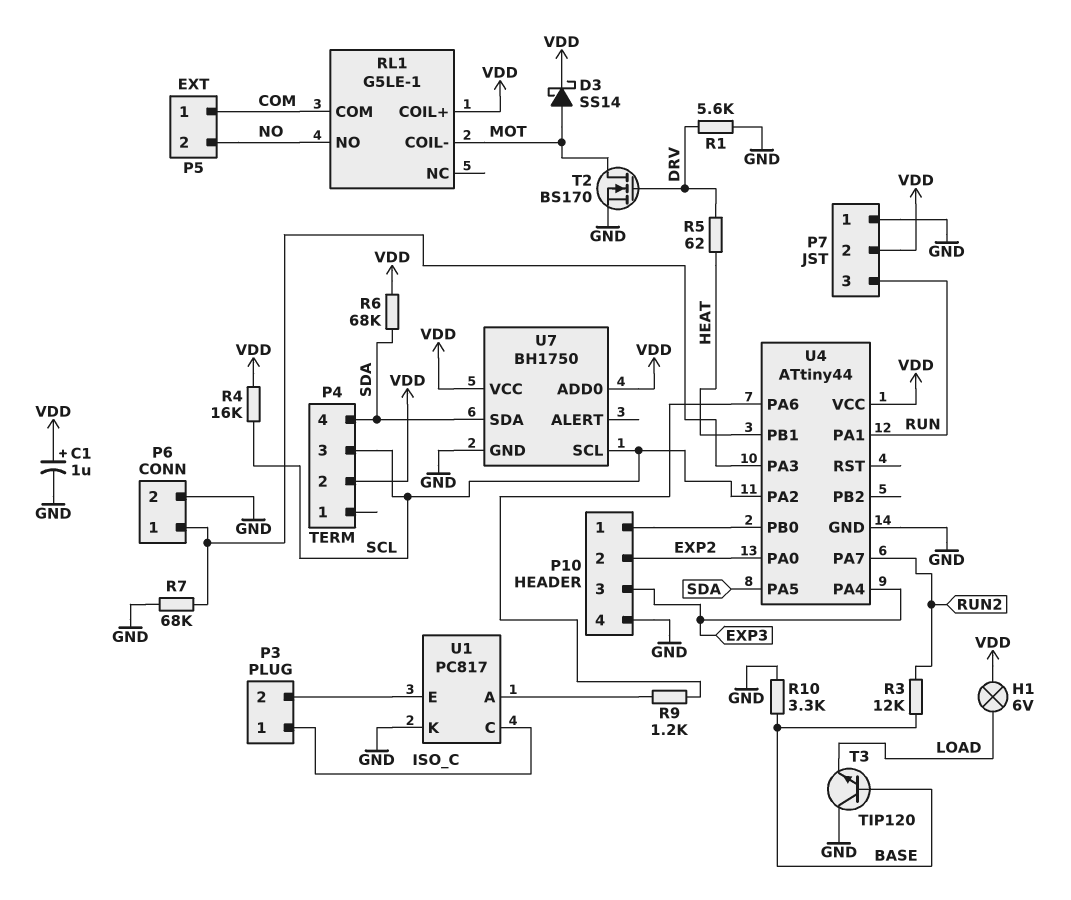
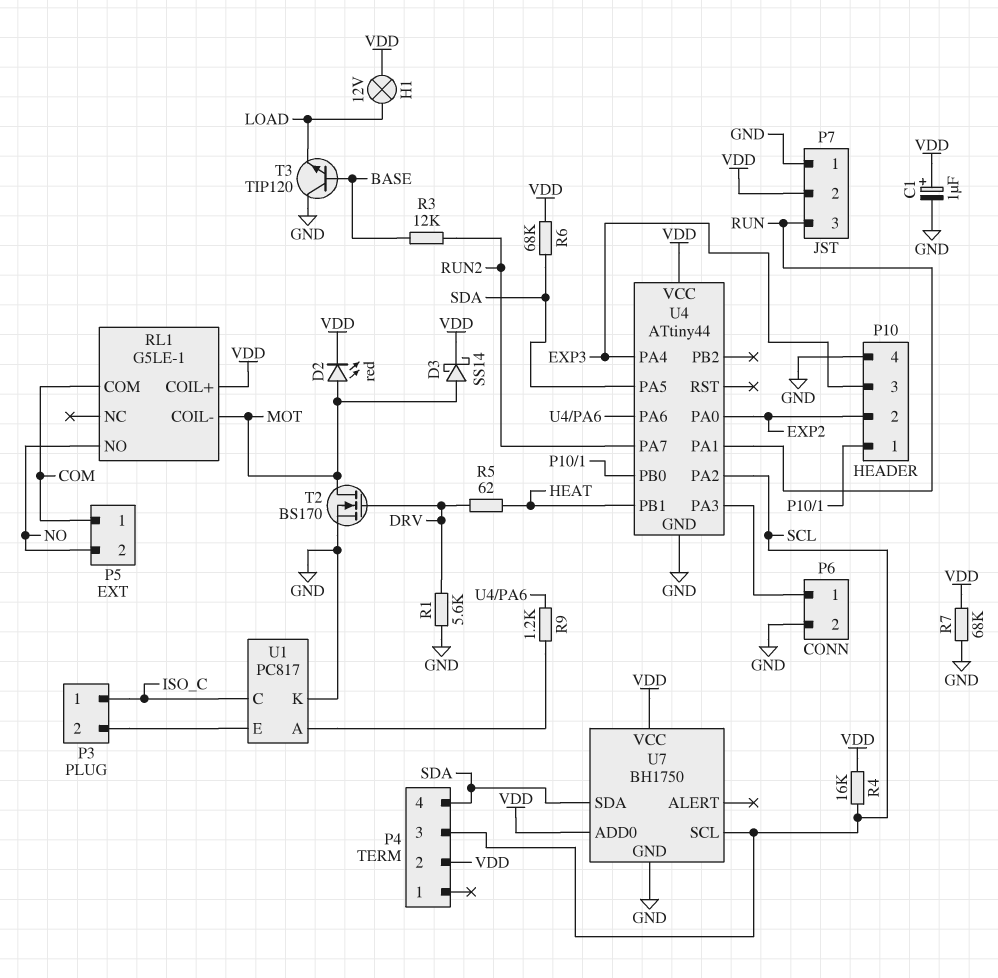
D2: none -> LED red (A MOT, K VDD)
H1: lamp 6V (LOAD, VDD) -> lamp 12V (LOAD, VDD)
R7: 68k (GND, P6/1) -> 68k (GND, VDD)
R10: 3.3k (BASE, GND) -> none

